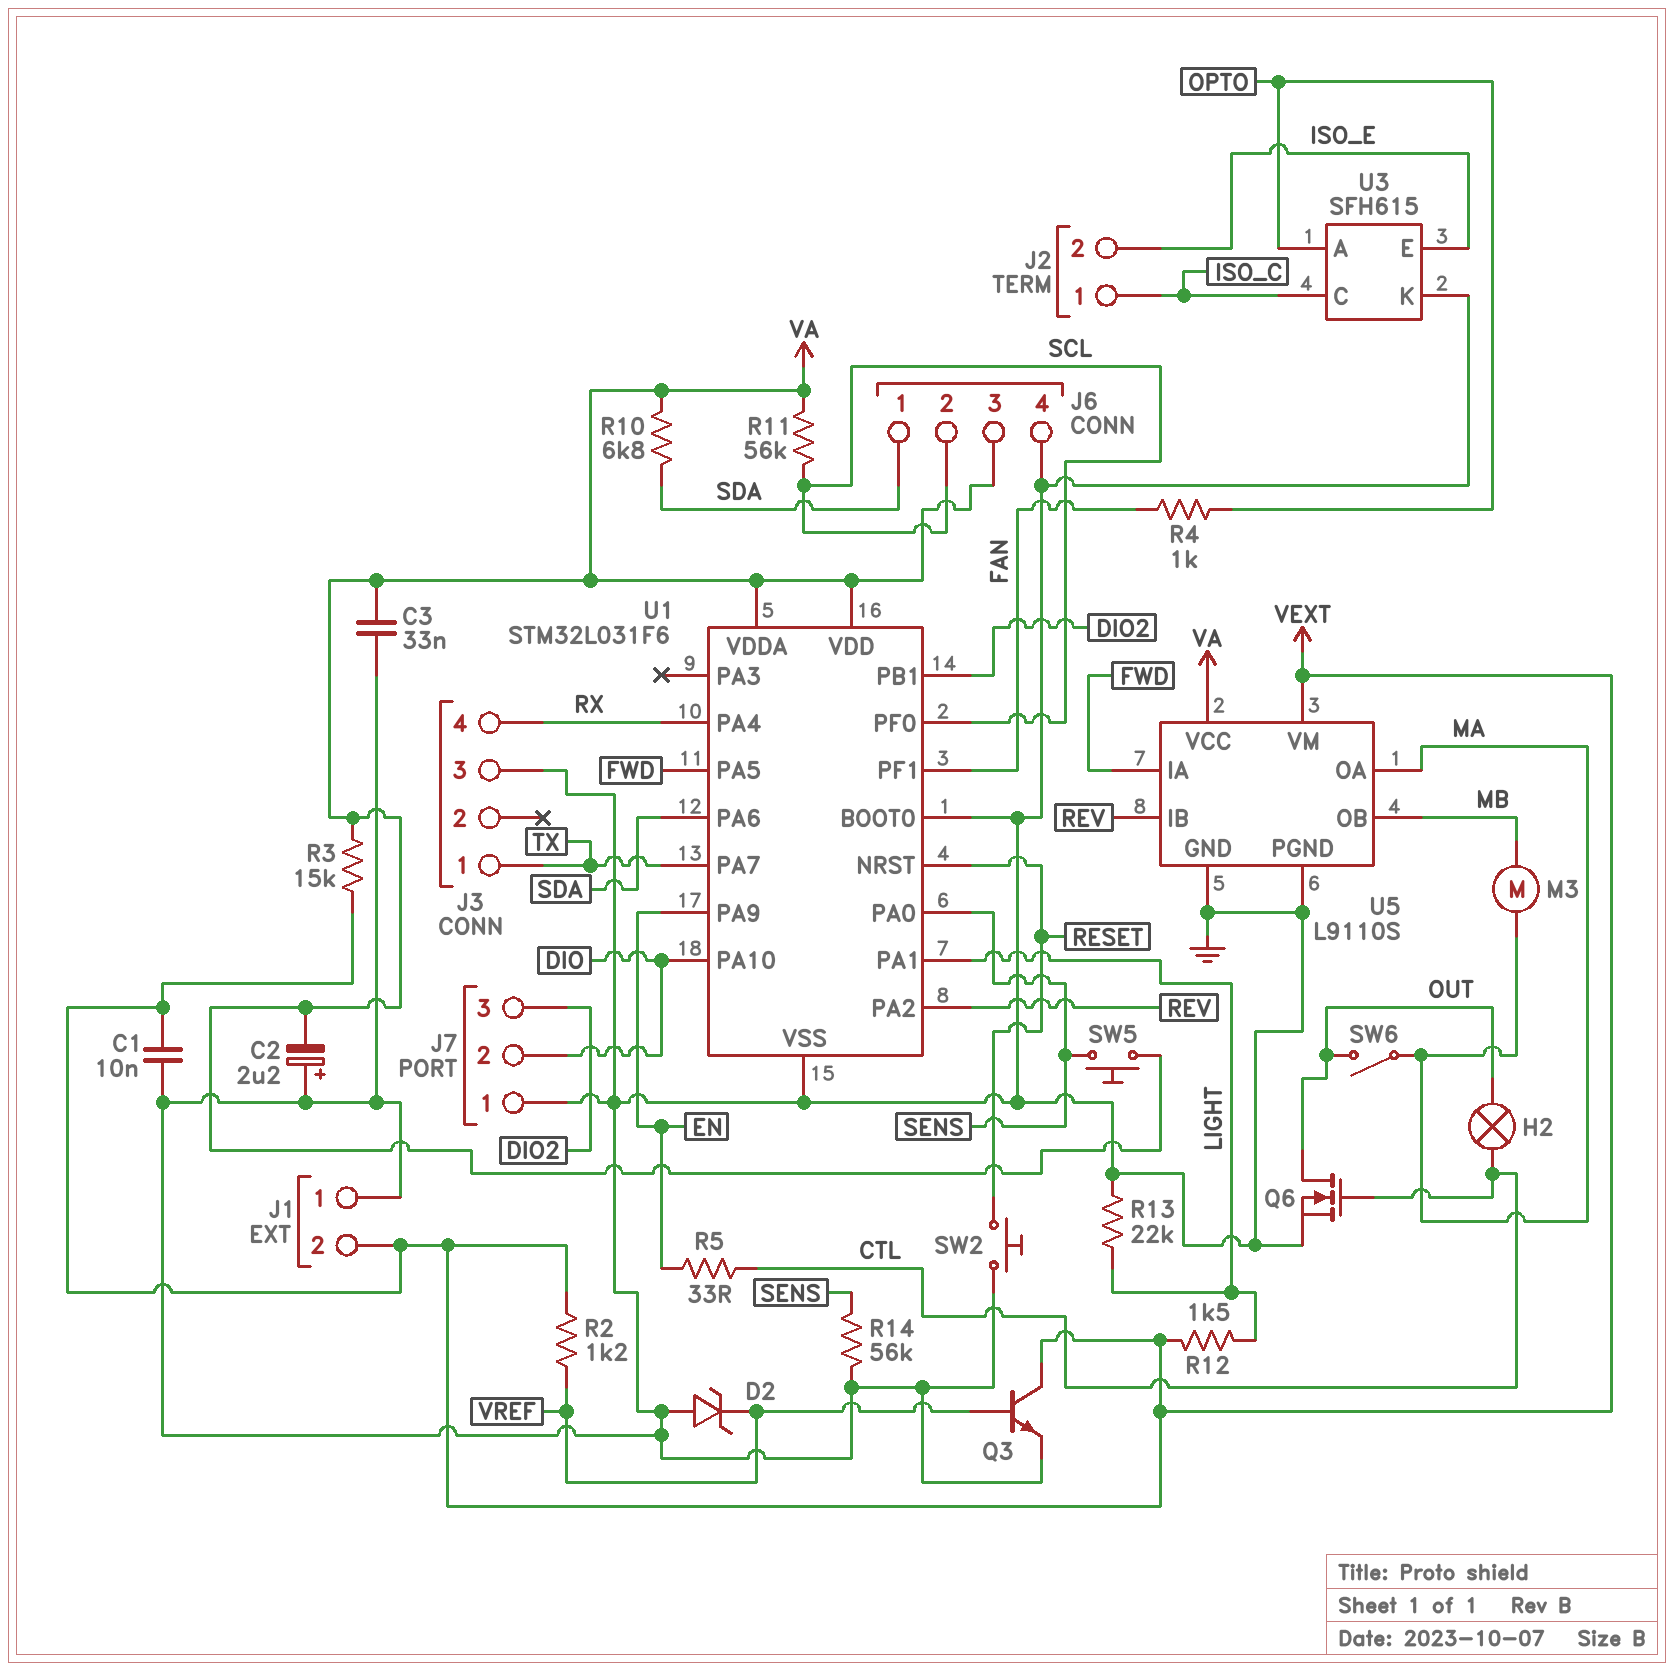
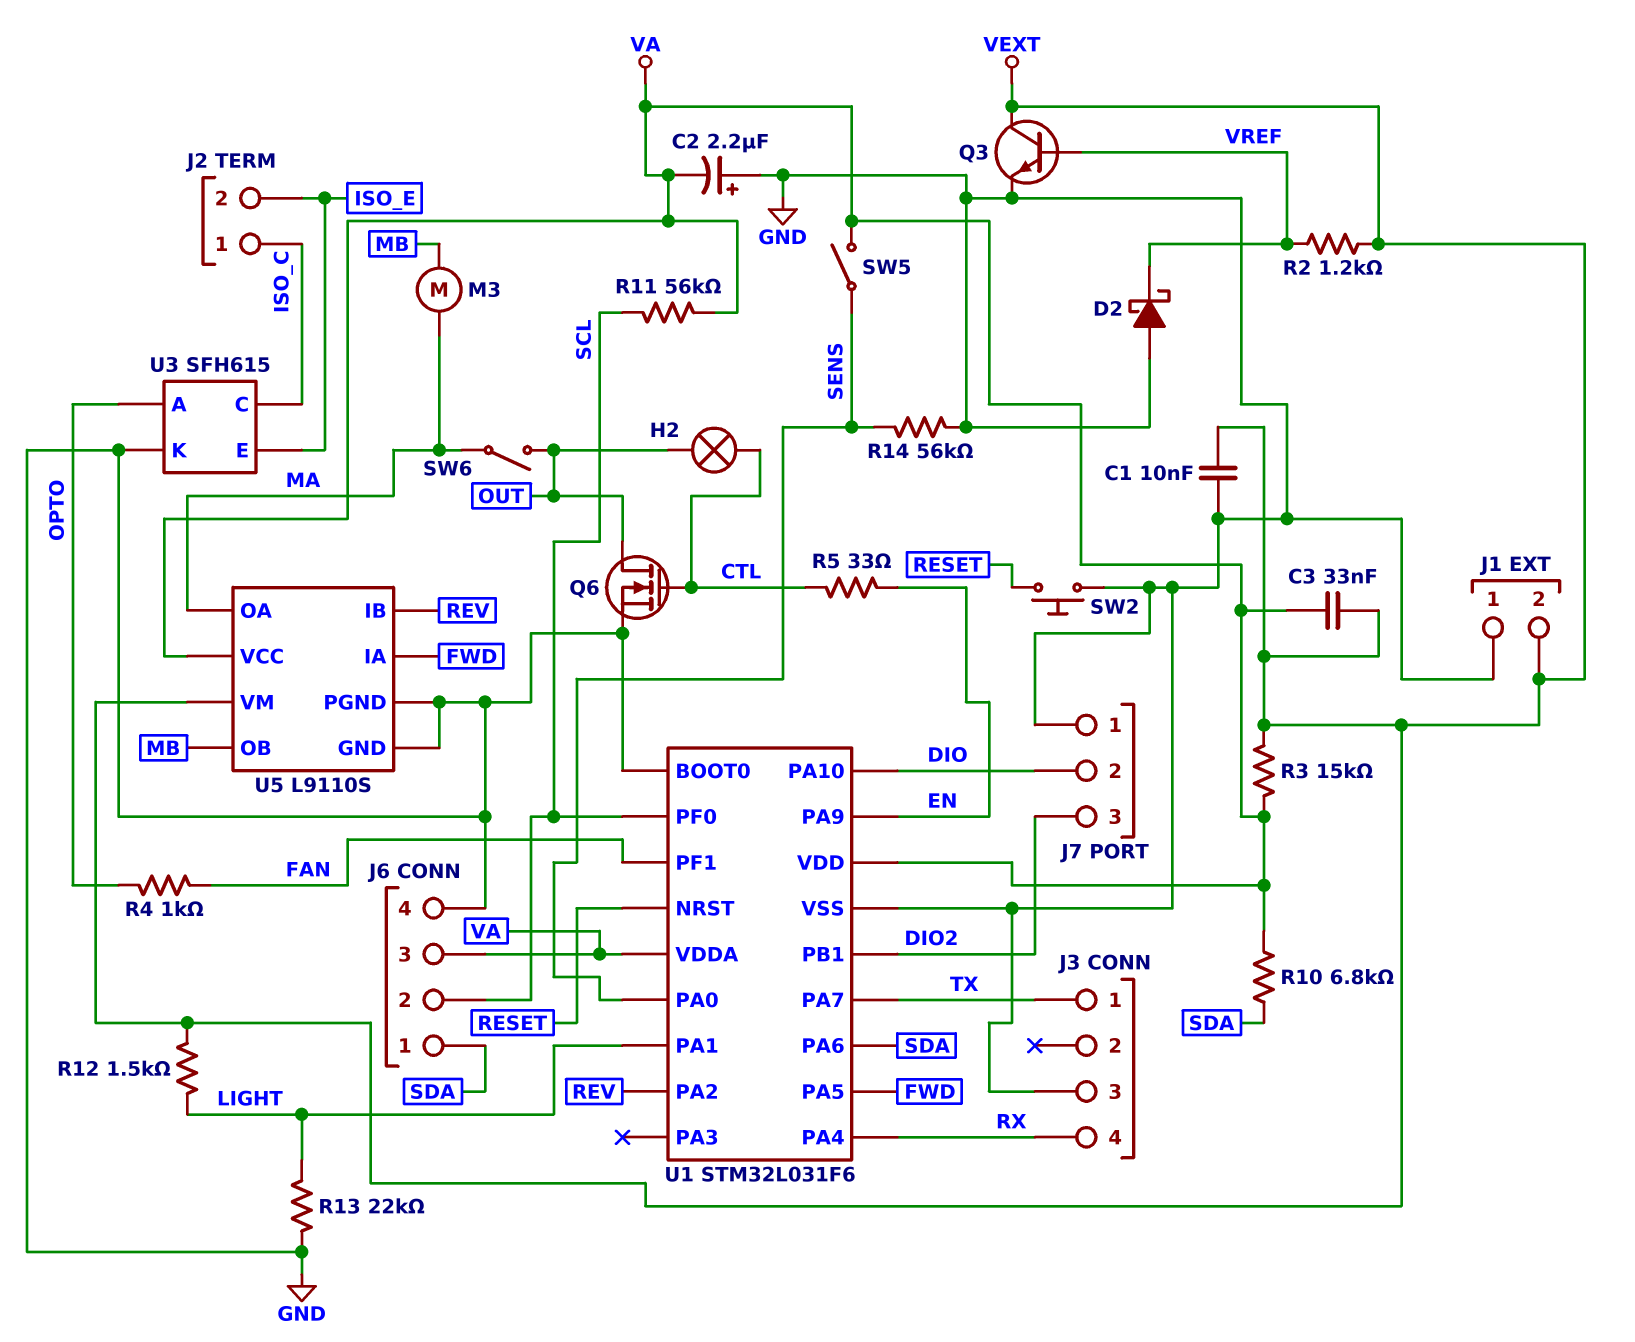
C3: 33nF (GND, VA) -> 33nF (VA, VEXT)
D2: zener (A GND, K VREF) -> schottky (A GND, K VREF)
SW5: button (SENS, VA) -> switch (SENS, VA)

